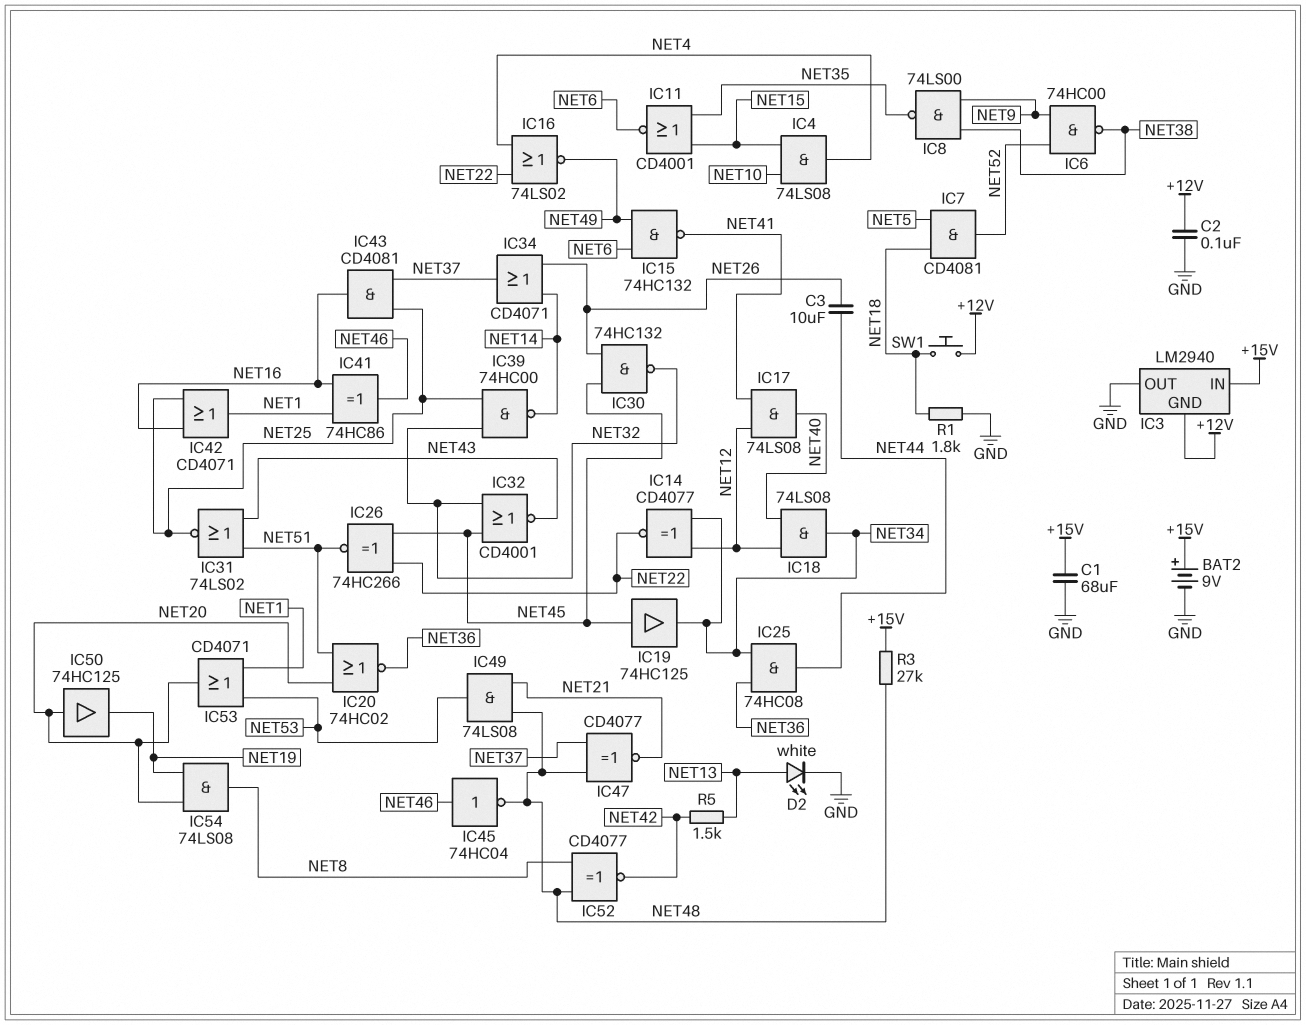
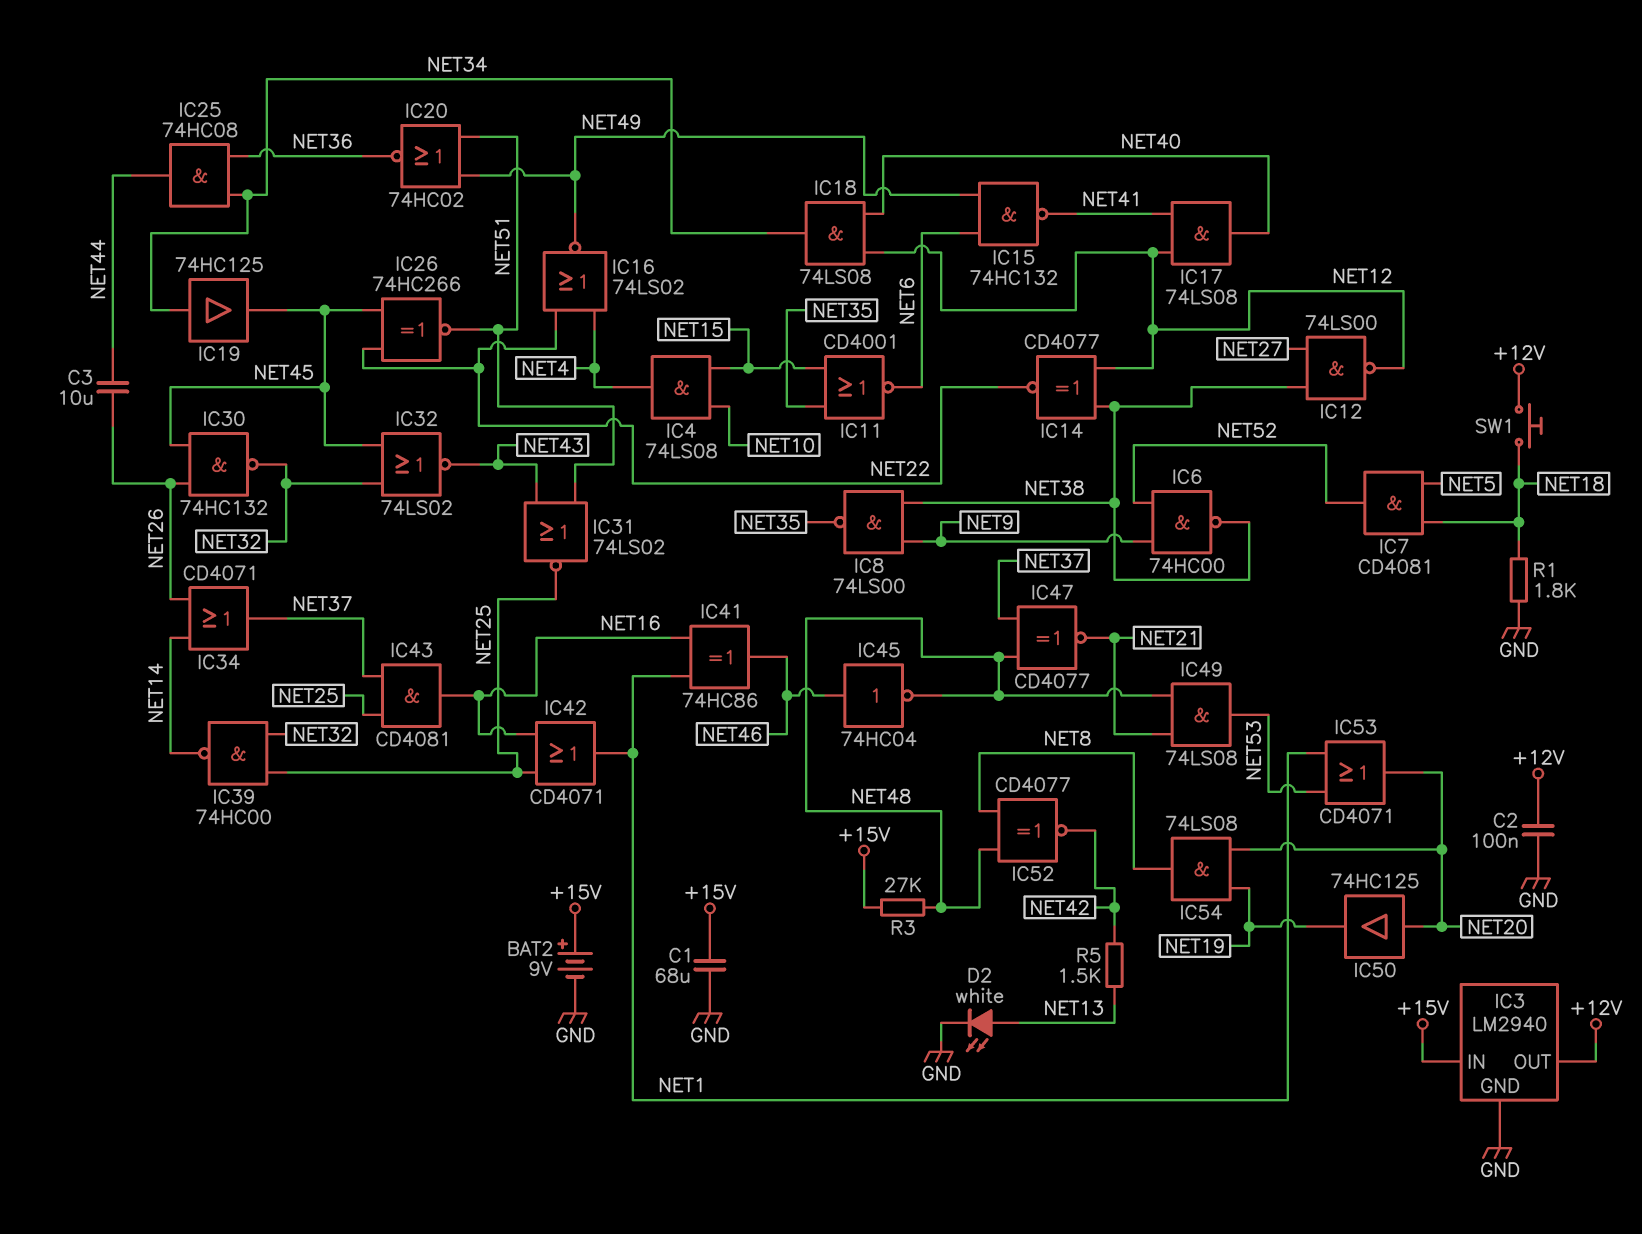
IC3 pin GND: +12V -> GND
IC3 pin OUT: GND -> +12V
IC12: none -> NAND 74LS00 (in NET27, in NET38, out NET12)
IC14: XNOR CD4077 (in NET12, in NET34, out NET22) -> XNOR CD4077 (in NET12, in NET38, out NET22)
IC19: buffer 74HC125 (in NET45, out NET34) -> buffer 74HC125 (in NET34, out NET45)
IC20: NOR 74HC02 (in NET20, in NET51, out NET36) -> NOR 74HC02 (in NET49, in NET51, out NET36)
IC32: NOR CD4001 (in NET32, in NET45, out NET43) -> NOR 74LS02 (in NET32, in NET45, out NET43)

